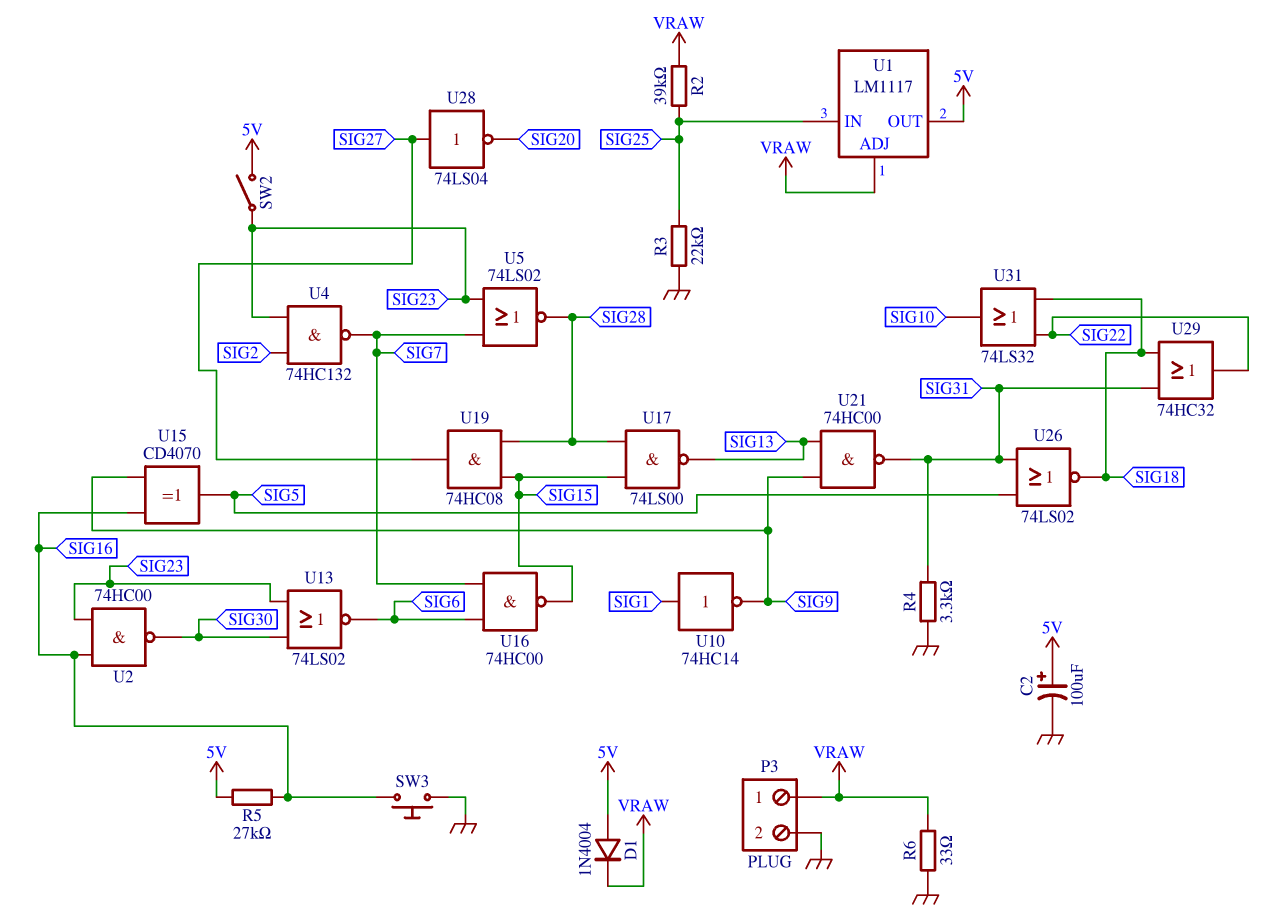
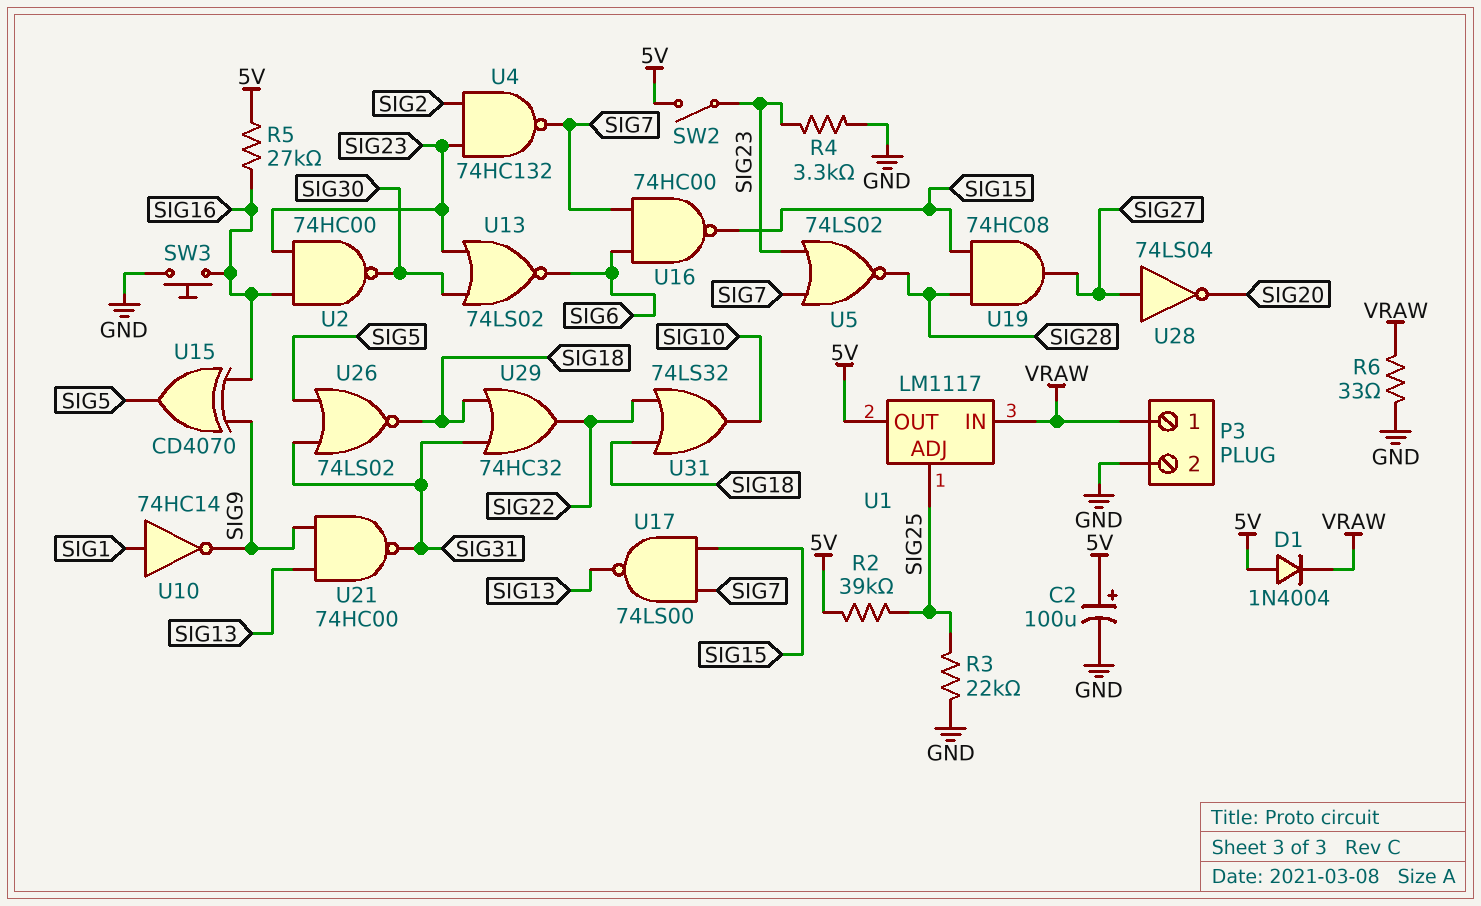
R2: 39k (SIG25, VRAW) -> 39k (5V, SIG25)
R4: 3.3k (GND, SIG31) -> 3.3k (GND, SIG23)
U1 pin ADJ: VRAW -> SIG25
U1 pin IN: SIG25 -> VRAW
U17: NAND 74LS00 (in SIG15, in SIG28, out SIG13) -> NAND 74LS00 (in SIG7, in SIG15, out SIG13)

